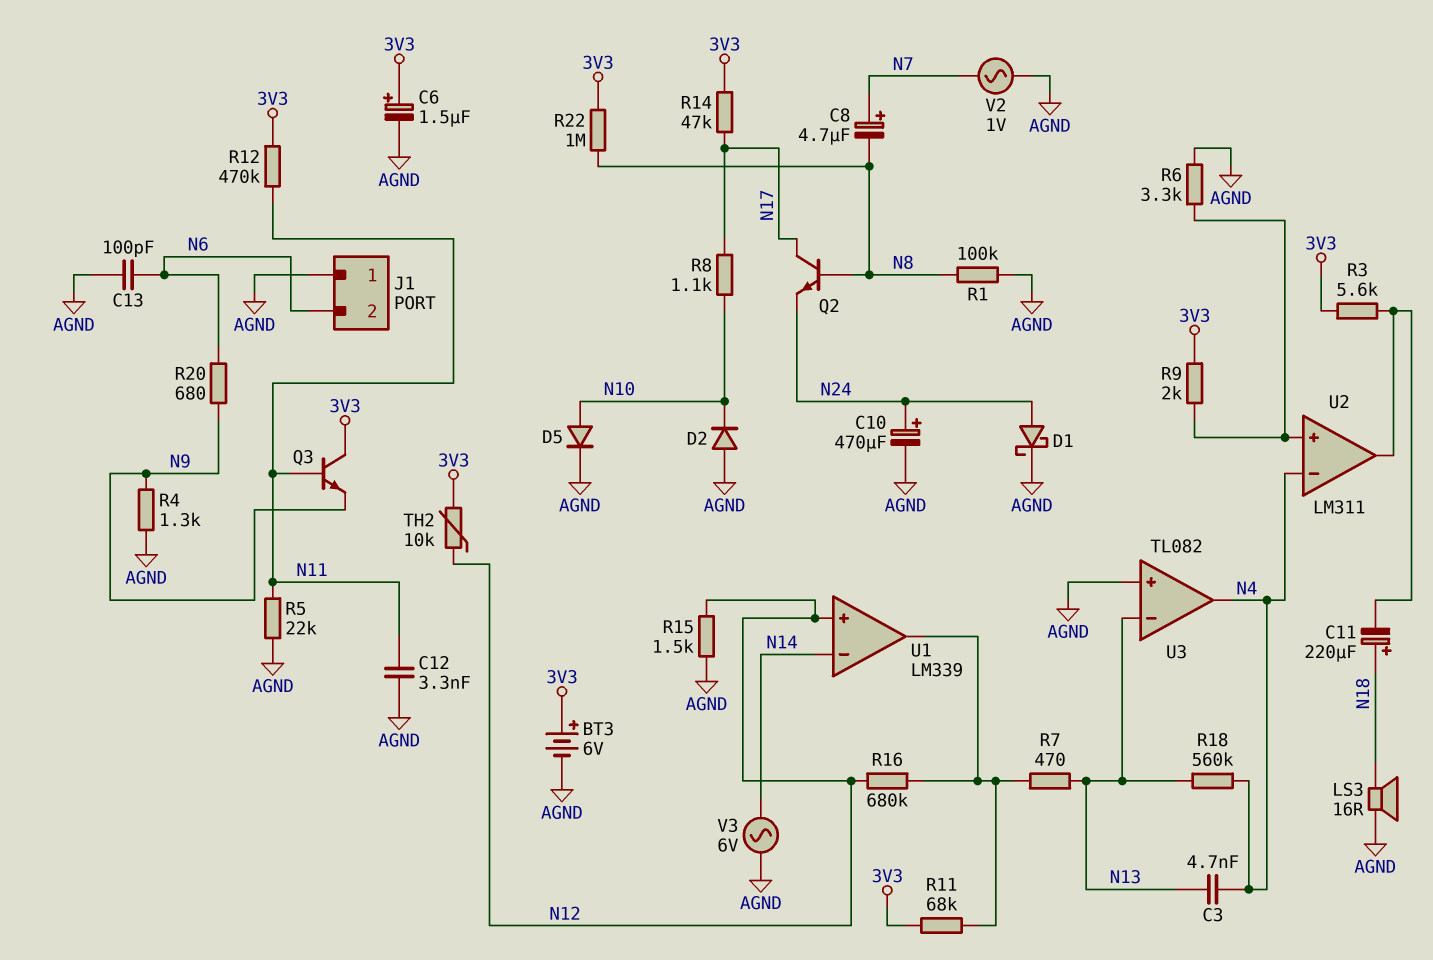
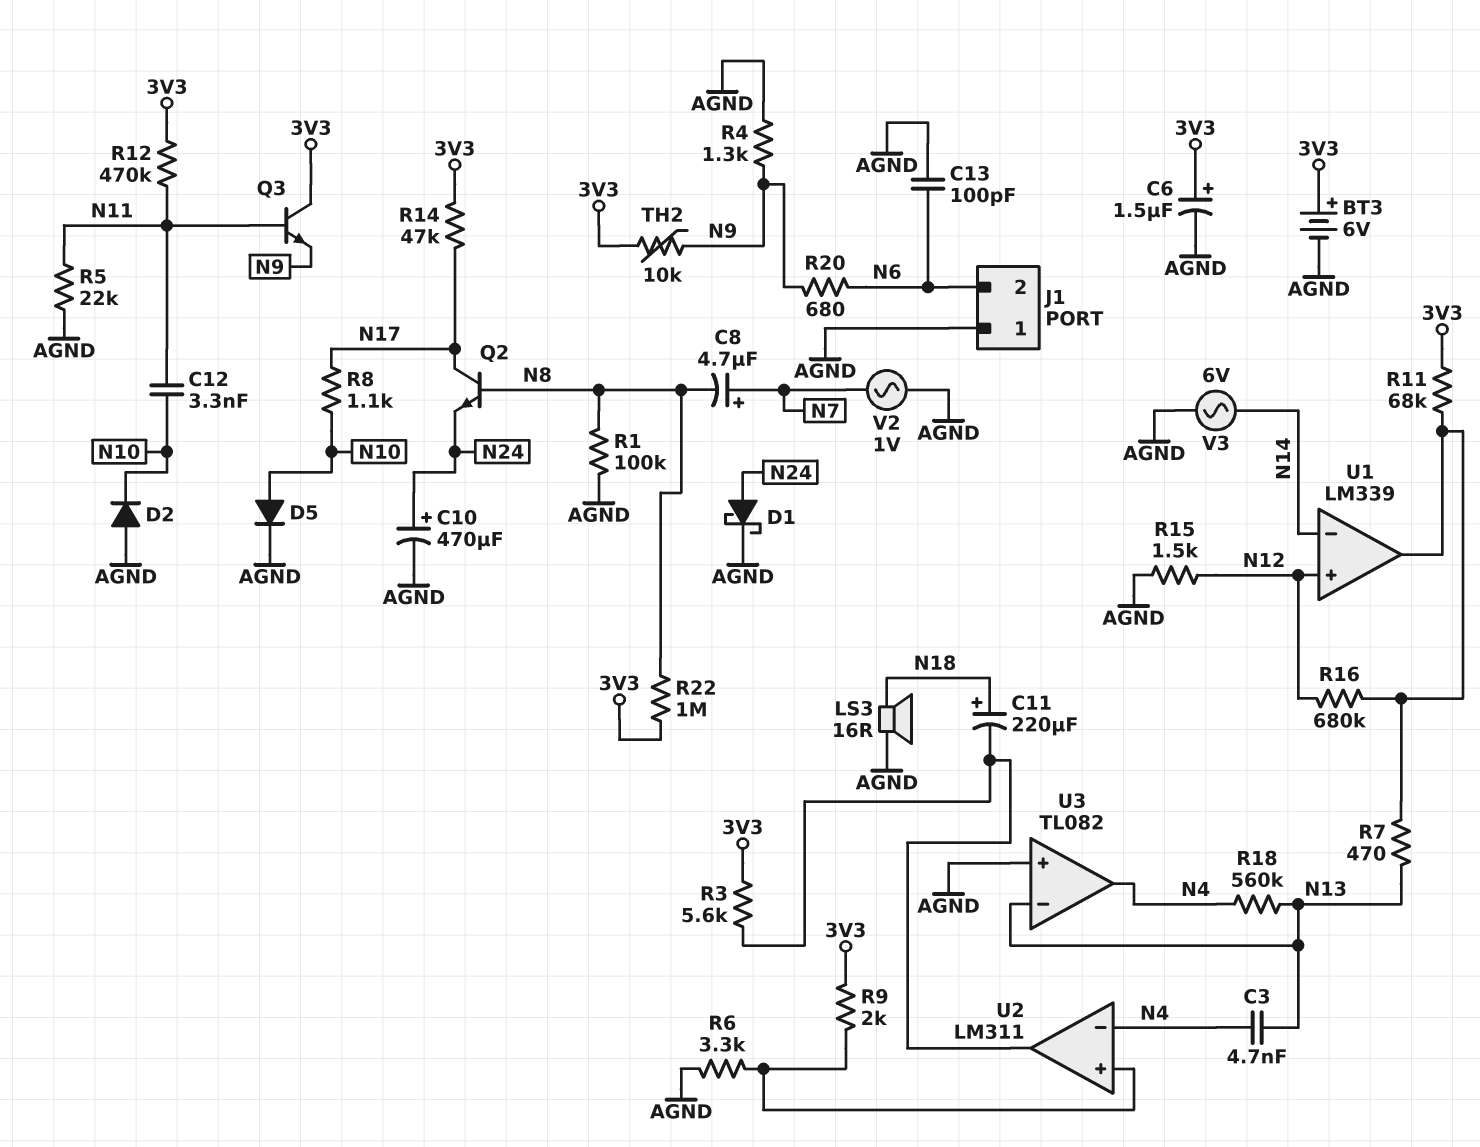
C12: 3.3nF (AGND, N11) -> 3.3nF (N10, N11)
TH2: 10k (3V3, N12) -> 10k (3V3, N9)

